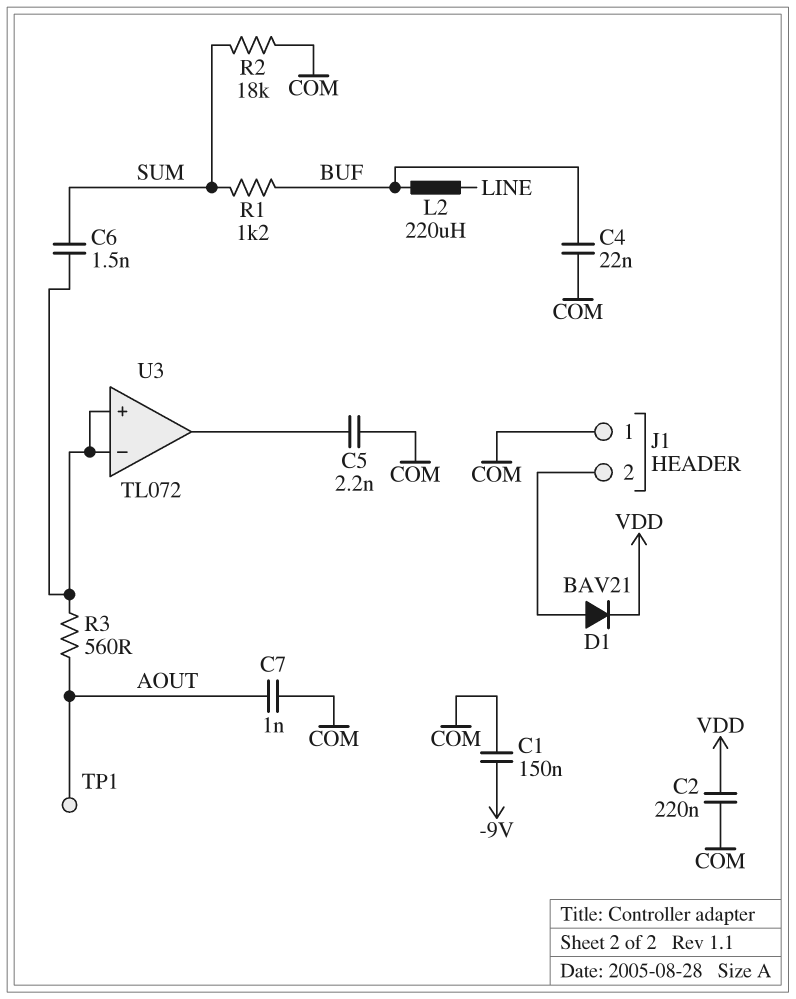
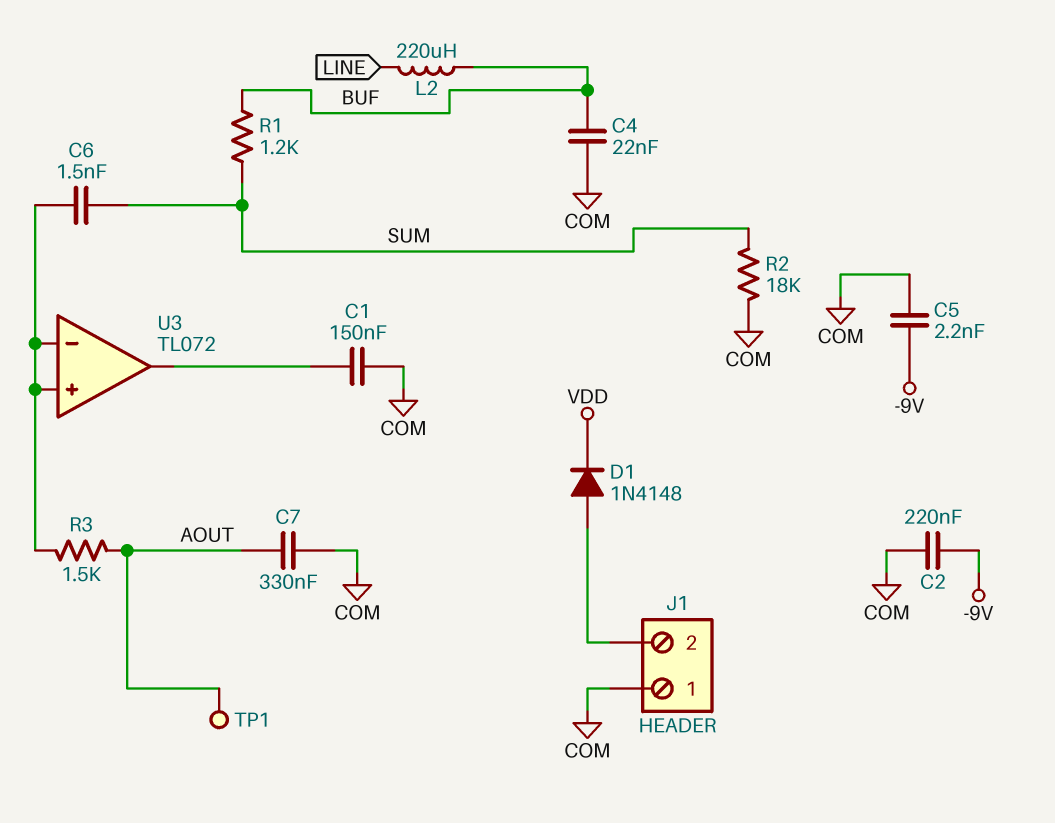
C1: 150nF (-9V, COM) -> 150nF (COM, U3/out)
C2: 220nF (COM, VDD) -> 220nF (-9V, COM)
C5: 2.2nF (COM, U3/out) -> 2.2nF (-9V, COM)
C7: 1nF (AOUT, COM) -> 330nF (AOUT, COM)
D1: diode BAV21 (A J1/2, K VDD) -> diode 1N4148 (A J1/2, K VDD)
R3: 560 (AOUT, U3/in+) -> 1.5k (AOUT, U3/in+)

